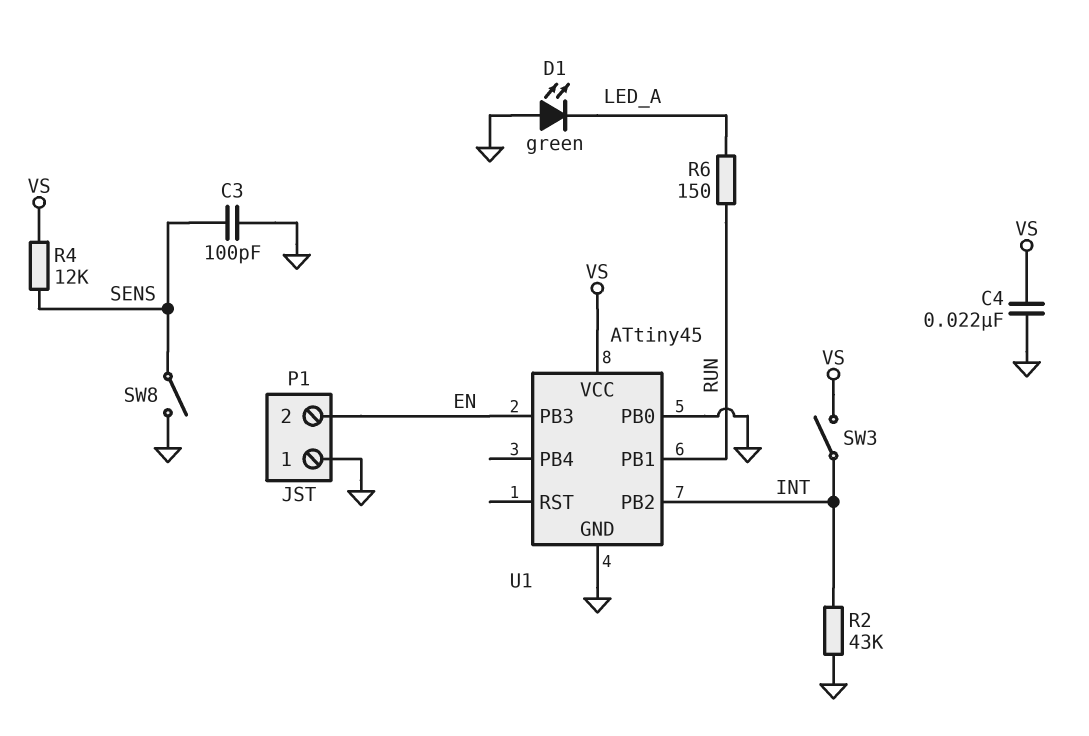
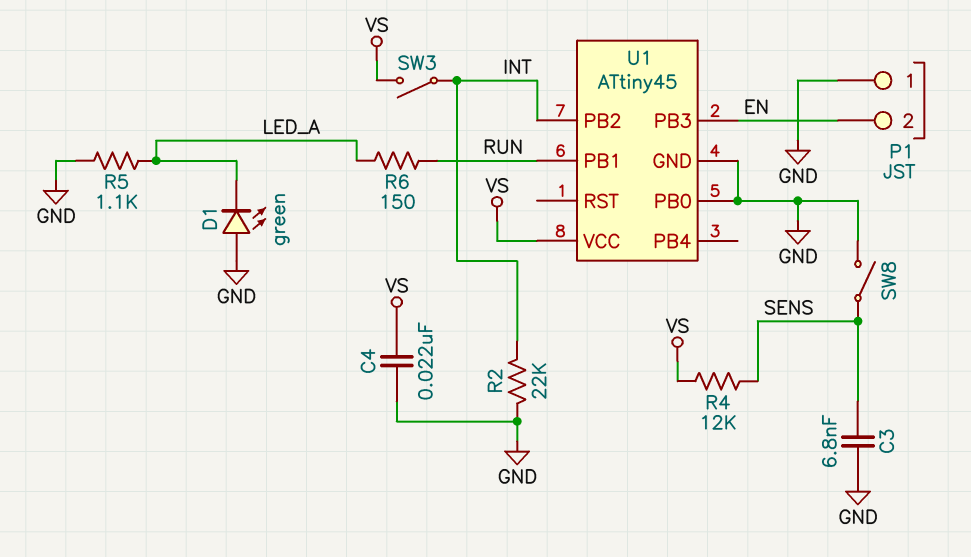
C3: 100pF (GND, SENS) -> 6.8nF (GND, SENS)
R2: 43k (GND, INT) -> 22k (GND, INT)
R5: none -> 1.1k (GND, LED_A)

